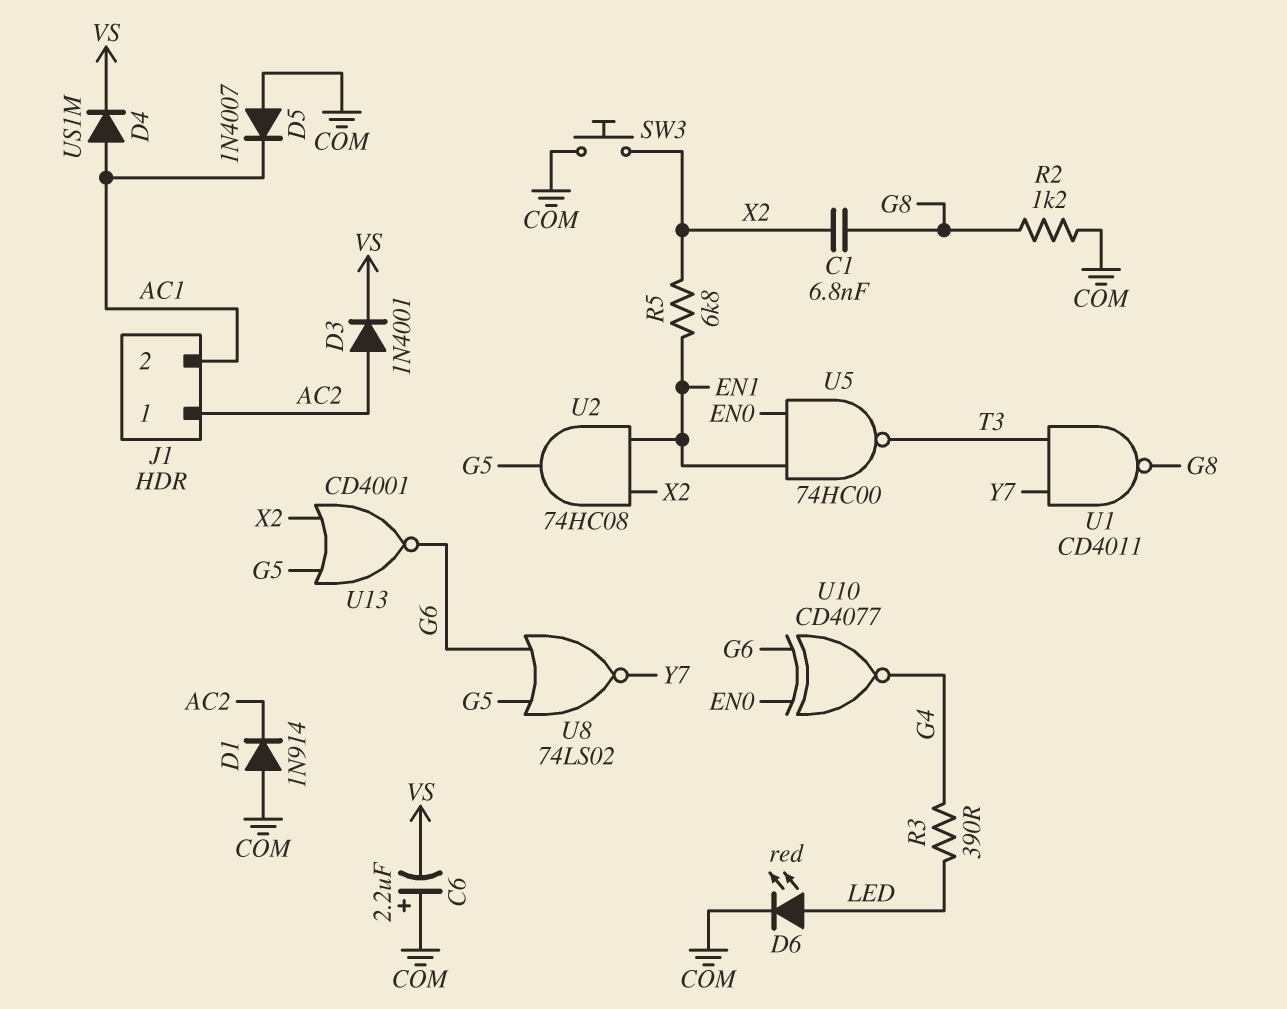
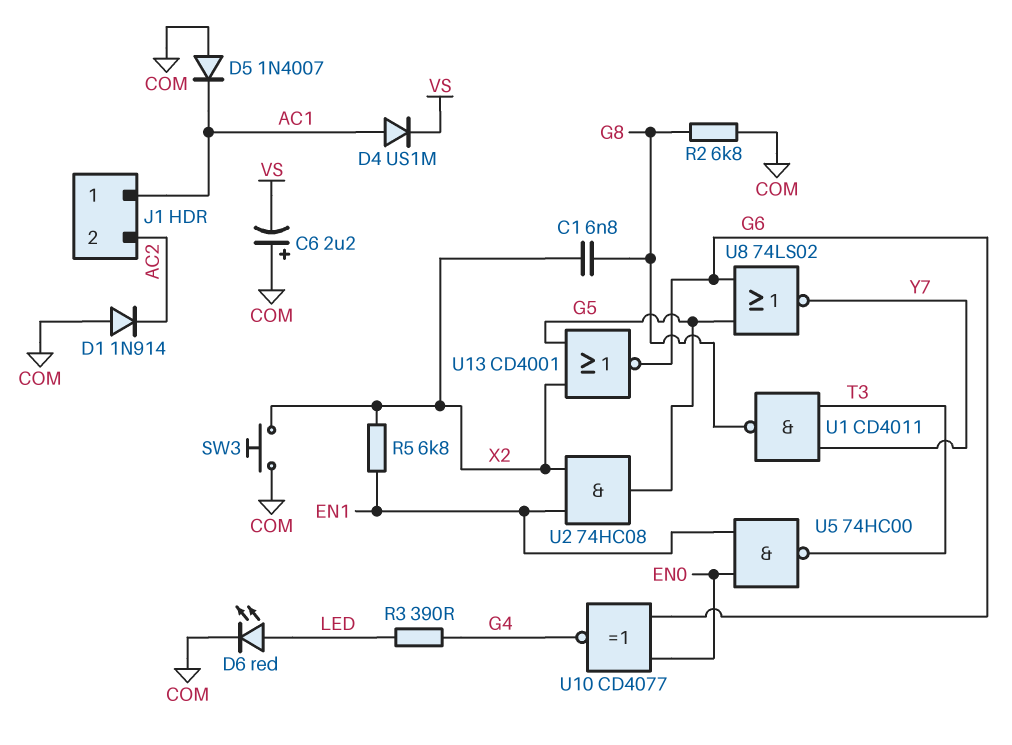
D3: diode 1N4001 (A AC2, K VS) -> none
J1 pin 1: AC2 -> AC1
J1 pin 2: AC1 -> AC2
R2: 1.2k (COM, G8) -> 6.8k (COM, G8)

